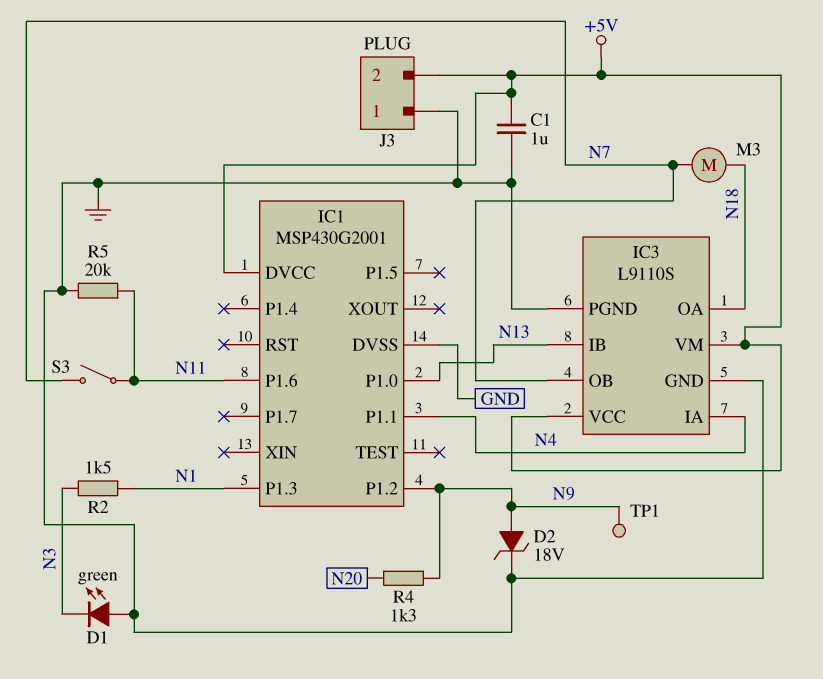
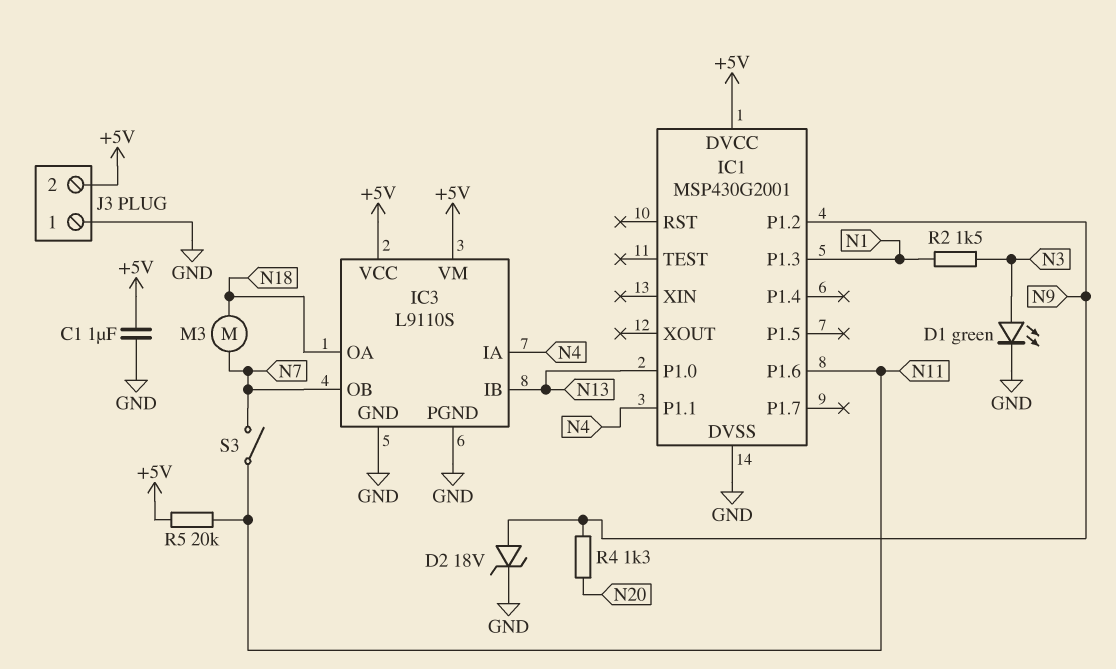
D1: LED green (A GND, K N3) -> LED green (A N3, K GND)
R5: 20k (GND, N11) -> 20k (+5V, N11)
TP1: test point (N9) -> none

